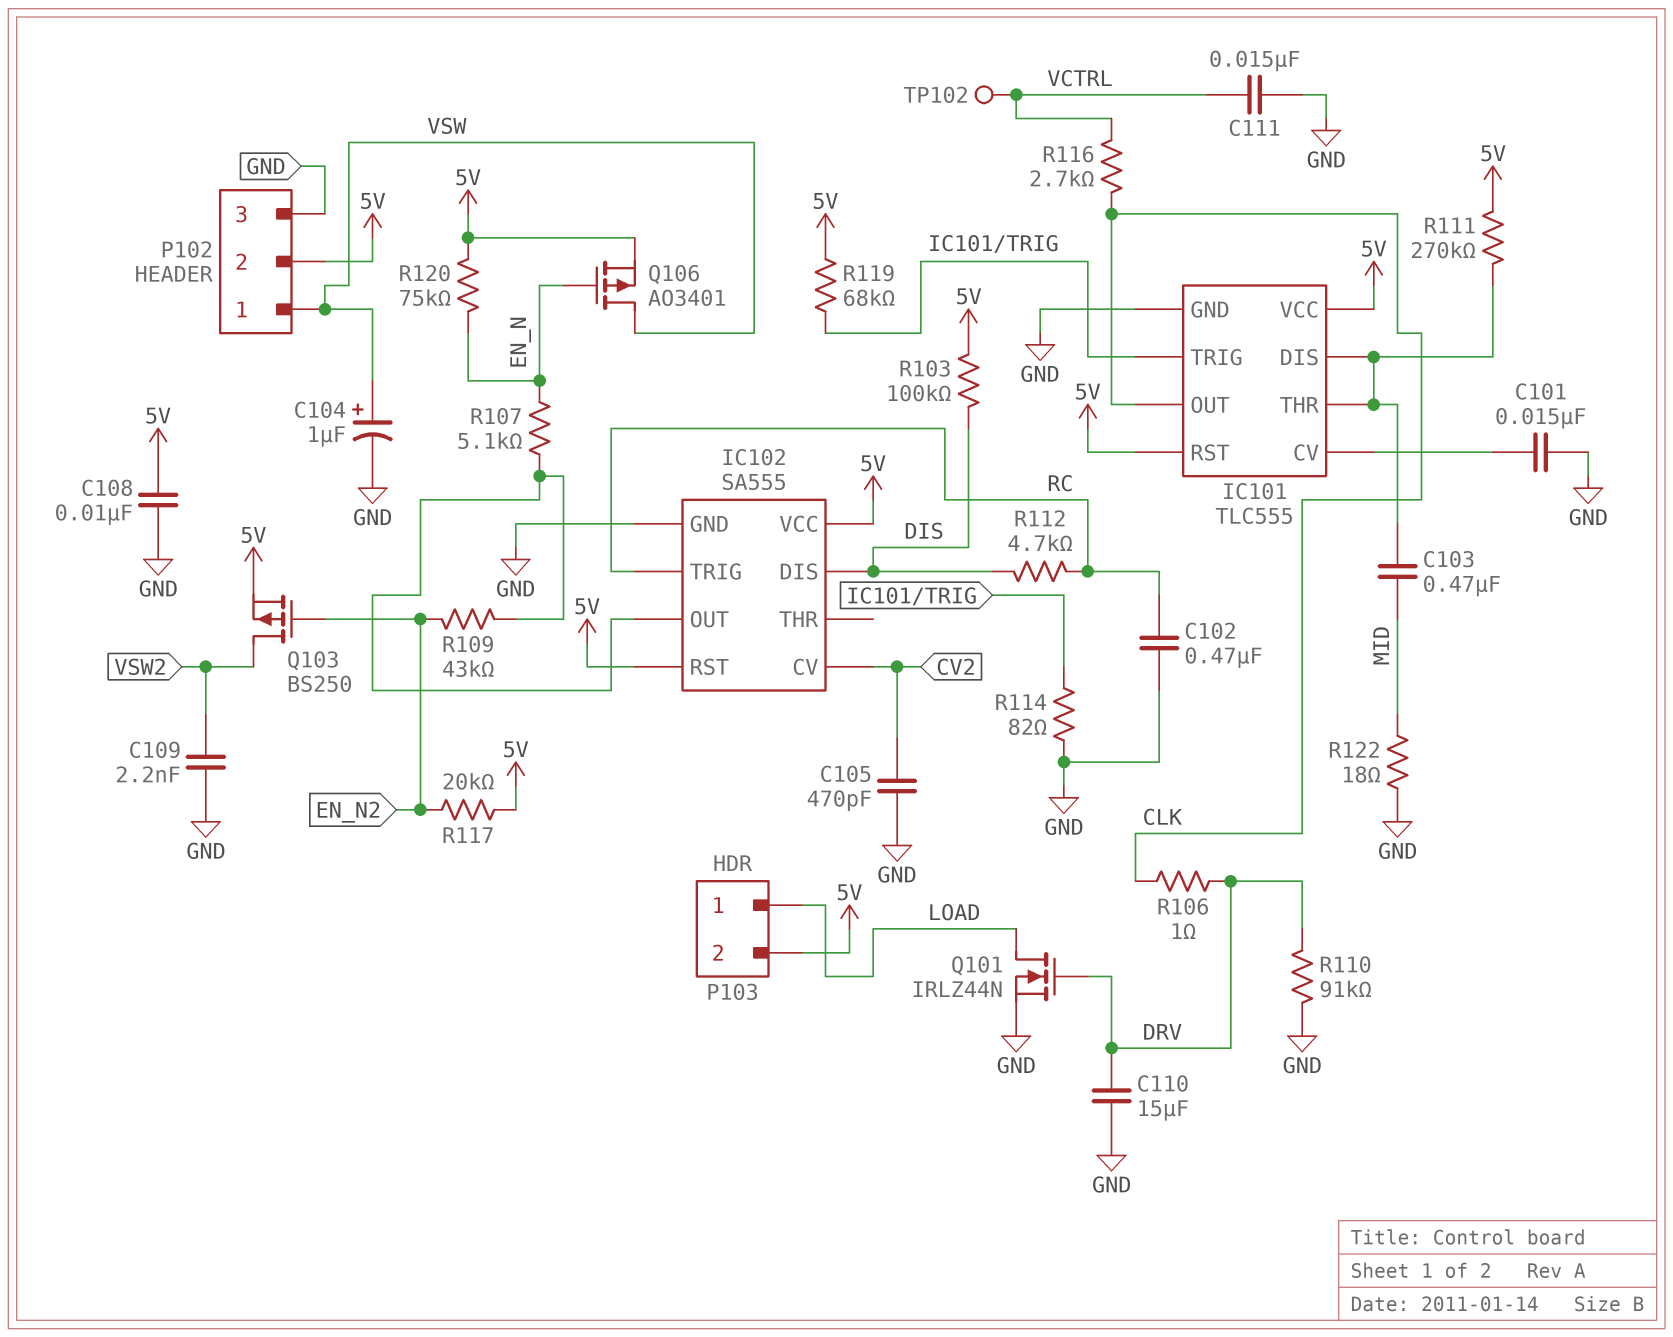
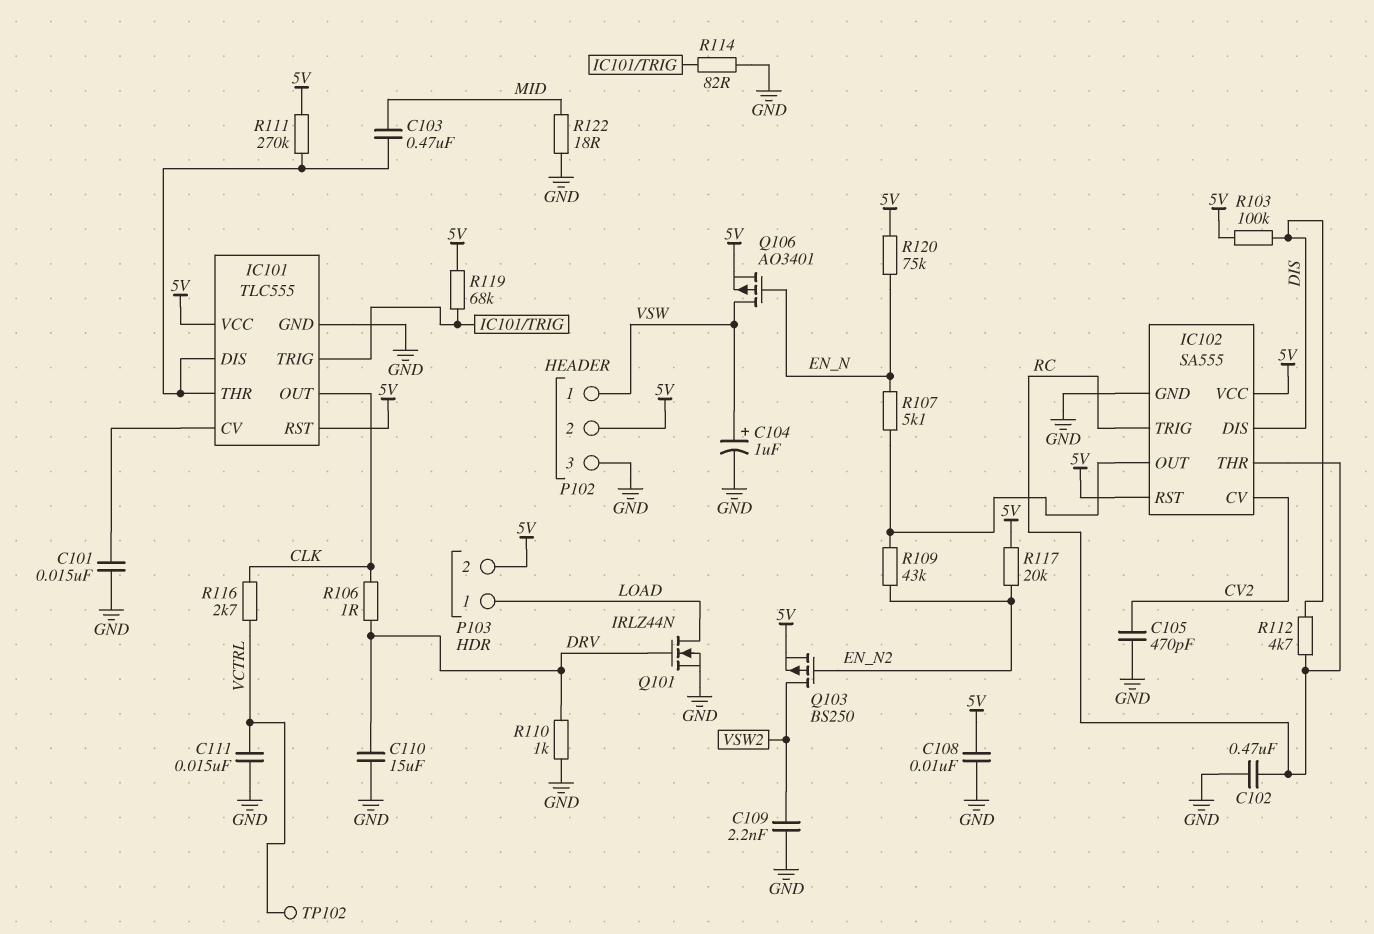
IC102 pin THR: none -> RC
R110: 91k (DRV, GND) -> 1k (DRV, GND)

